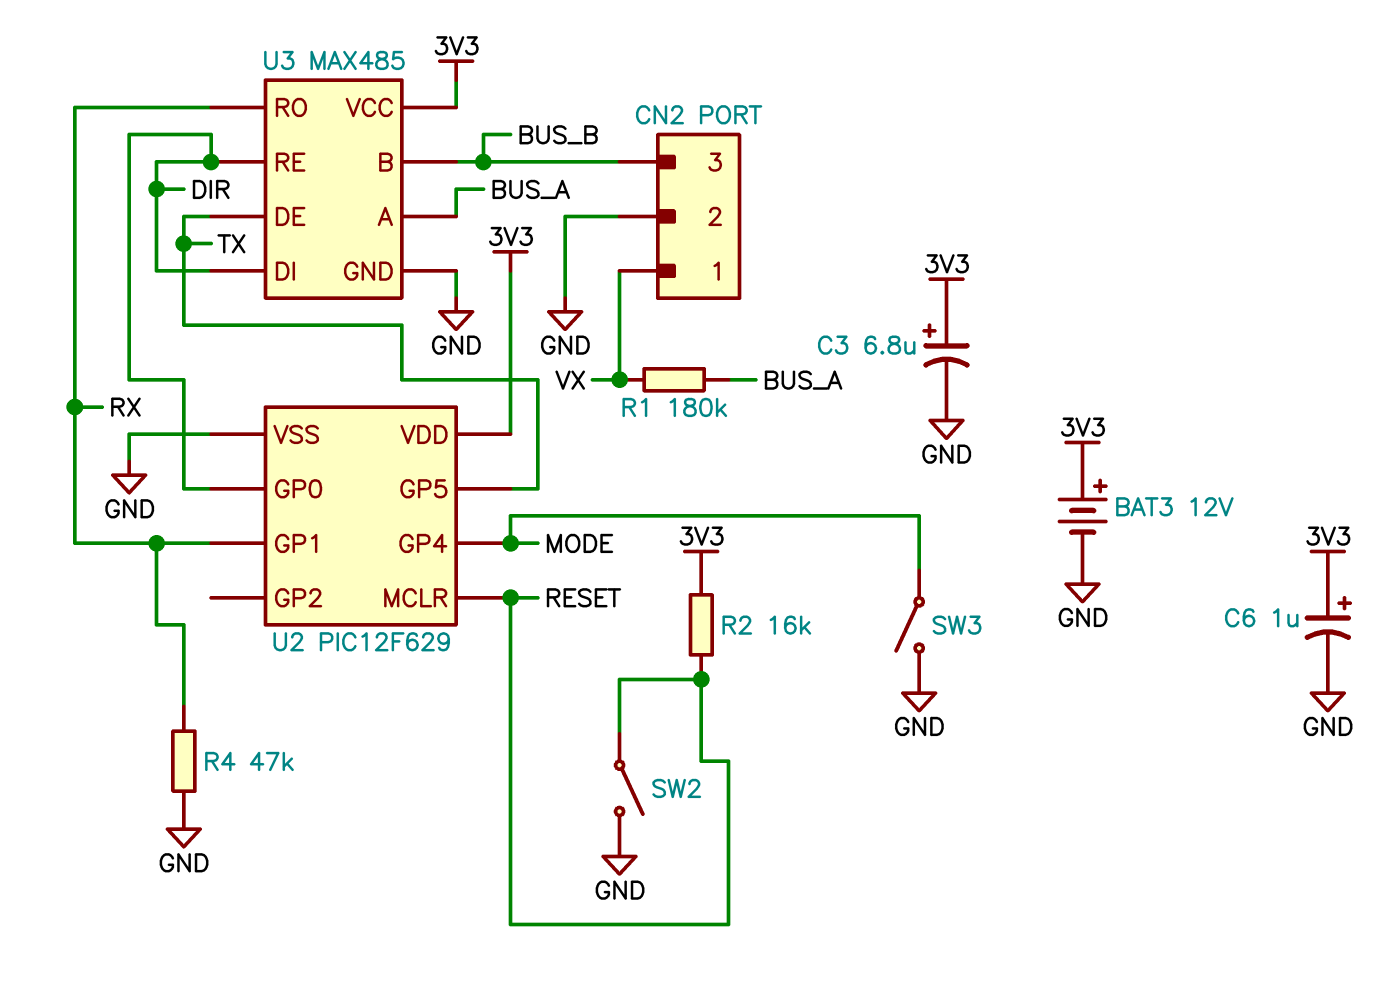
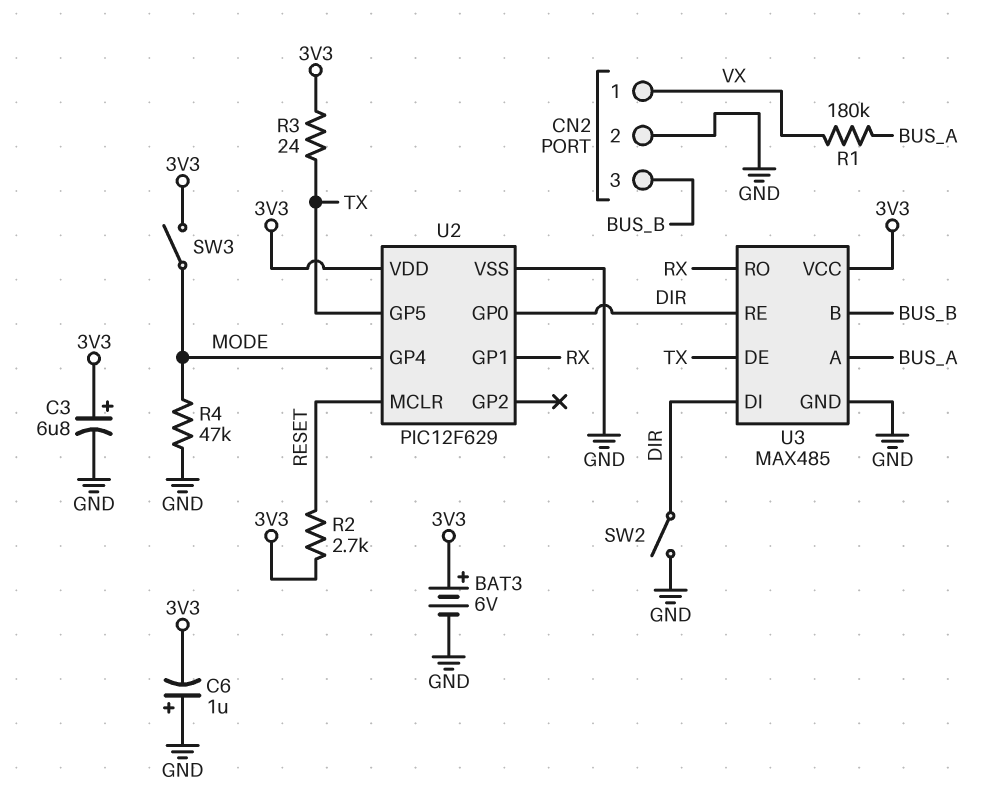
BAT3: 12V (plus 3V3, minus GND) -> 6V (plus 3V3, minus GND)
C6: 1uF (plus 3V3, minus GND) -> 1uF (plus GND, minus 3V3)
R2: 16k (3V3, RESET) -> 2.7k (3V3, RESET)
R3: none -> 24 (3V3, TX)
R4: 47k (GND, RX) -> 47k (GND, MODE)
SW2: switch (GND, RESET) -> switch (DIR, GND)
SW3: switch (GND, MODE) -> switch (3V3, MODE)

